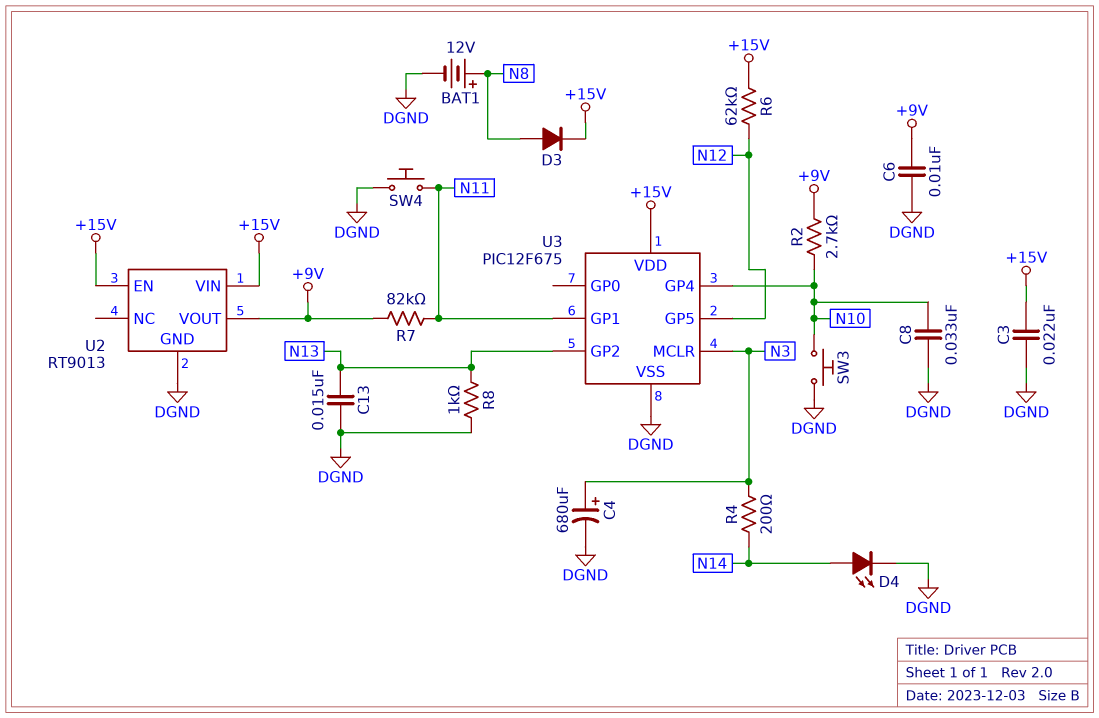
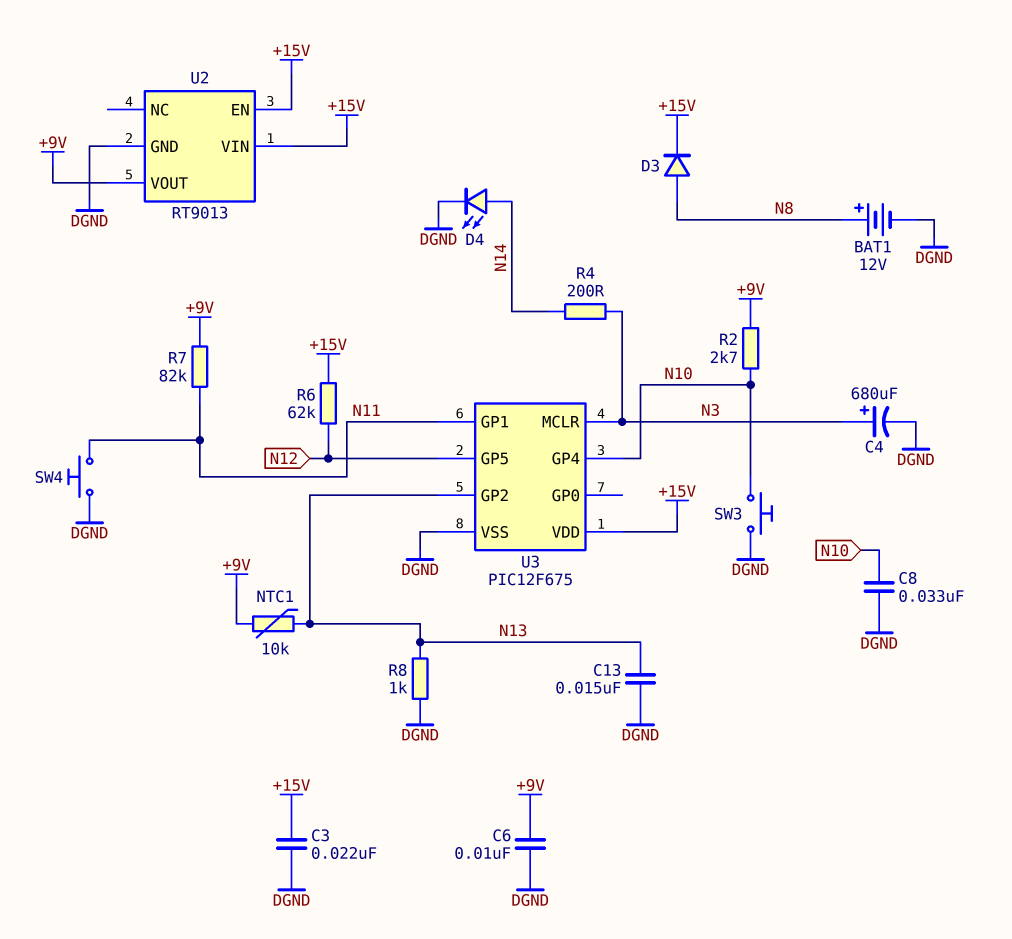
NTC1: none -> 10k (+9V, N13)

